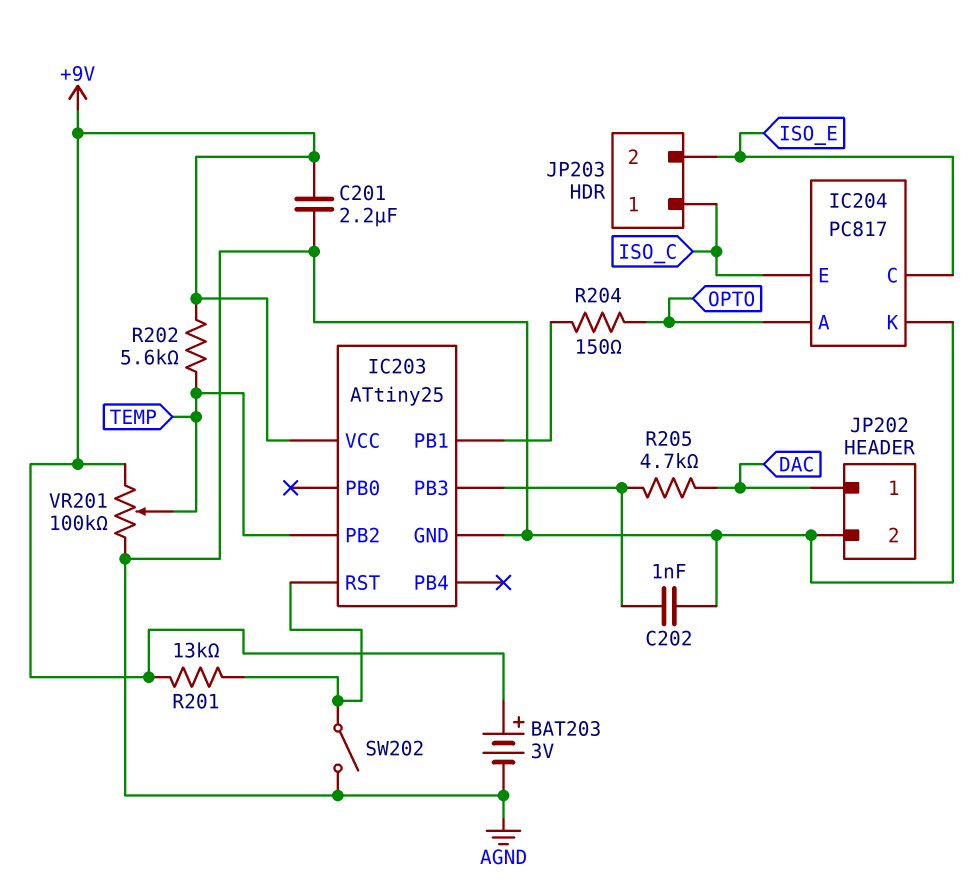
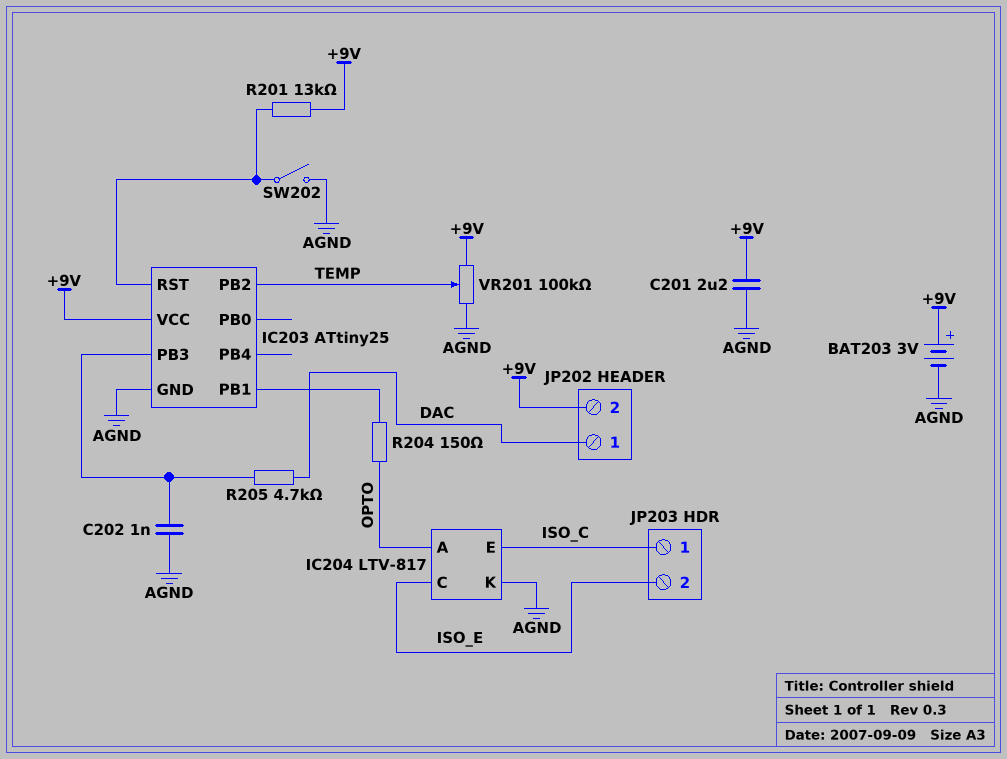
IC204: PC817 -> LTV-817
JP202 pin 2: AGND -> +9V
R202: 5.6k (+9V, TEMP) -> none

